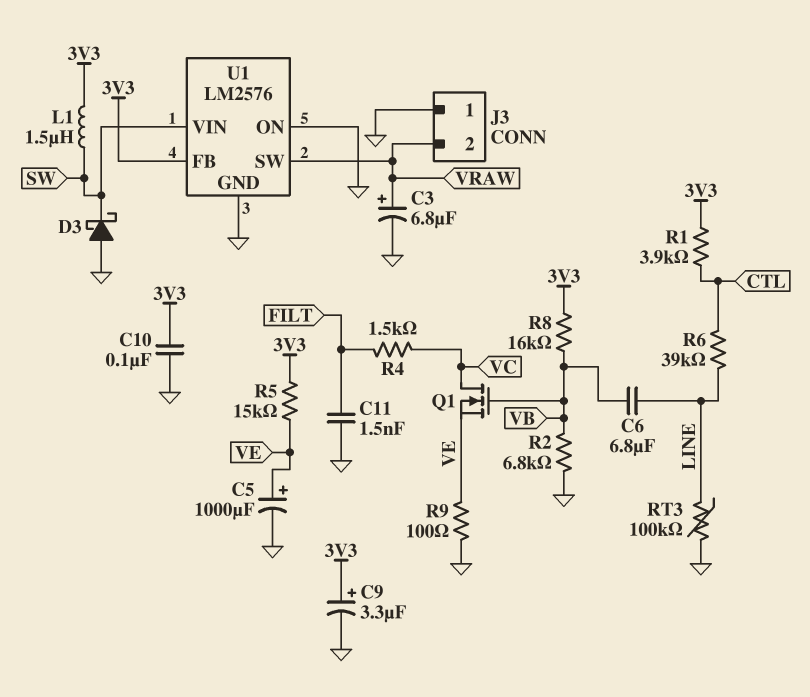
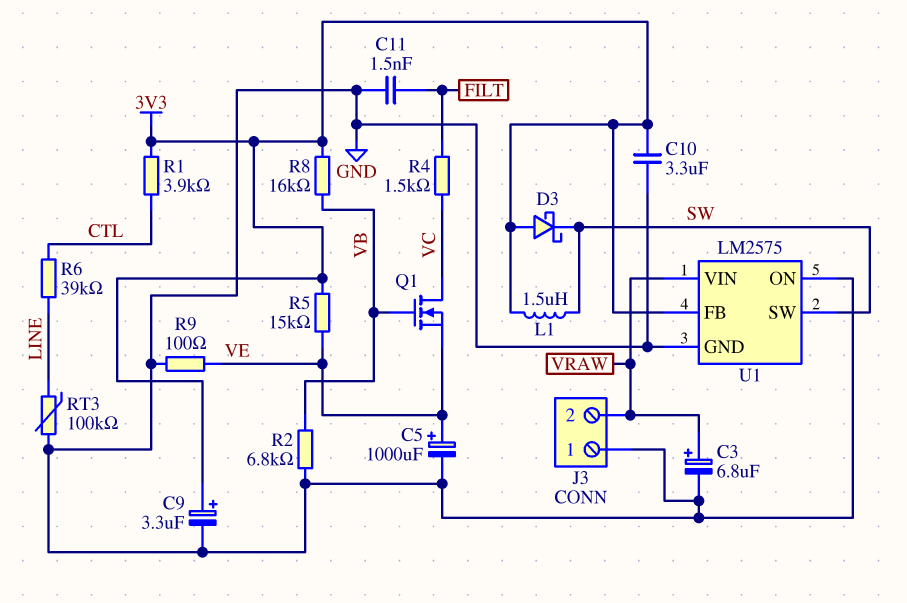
C6: 6.8uF (LINE, VB) -> none
C10: 100nF (3V3, GND) -> 3.3uF (3V3, GND)
D3: schottky (A GND, K SW) -> schottky (A 3V3, K SW)
U1: LM2576 -> LM2575
U1 pin SW: VRAW -> SW
U1 pin VIN: SW -> VRAW

